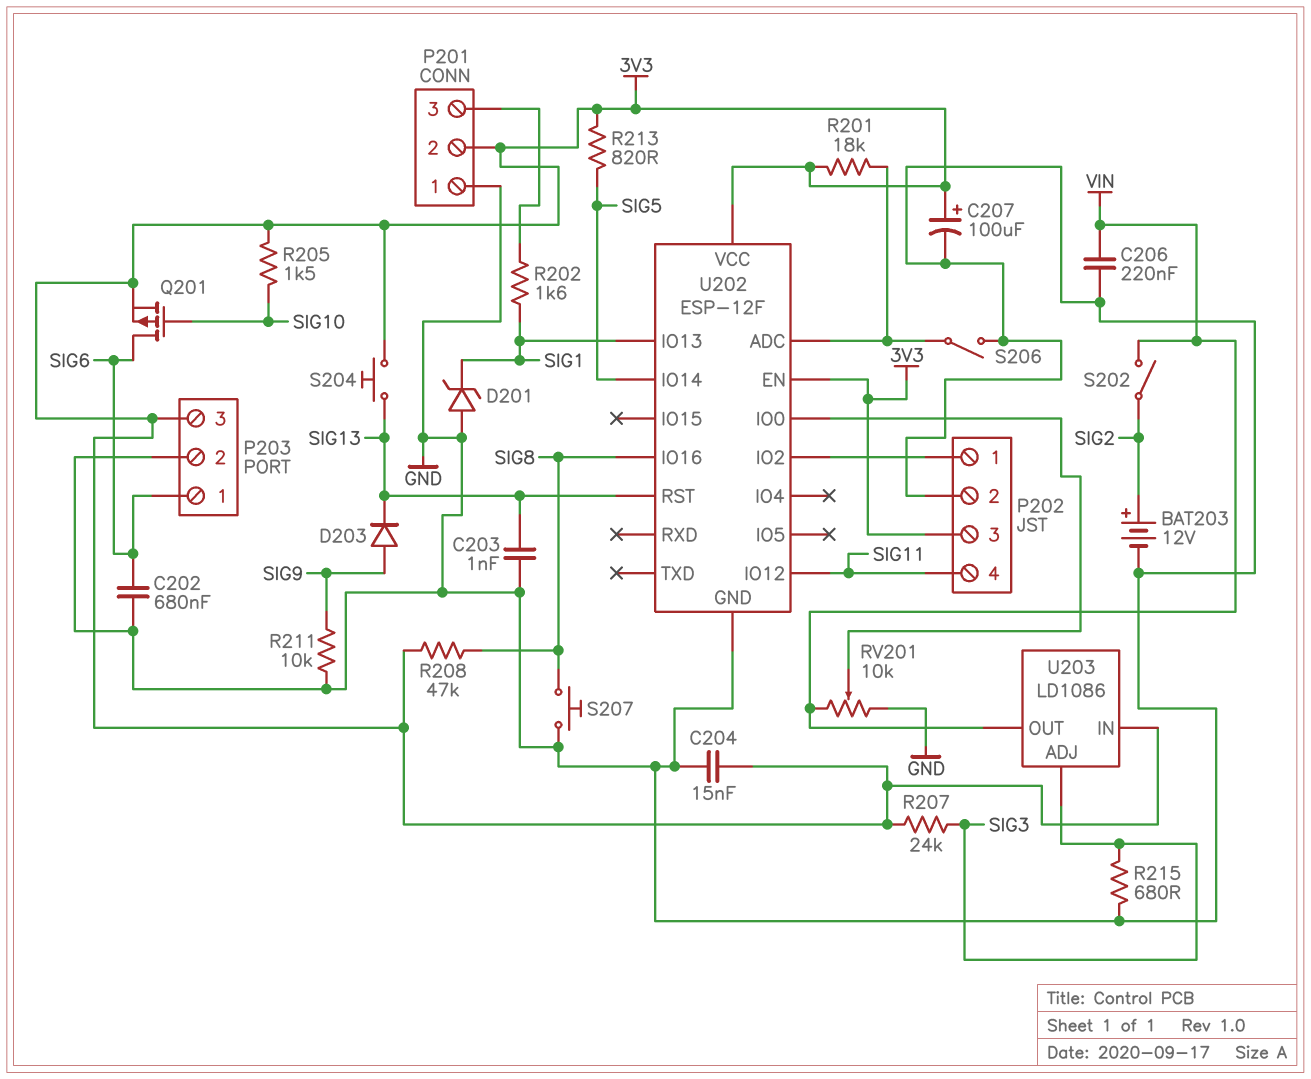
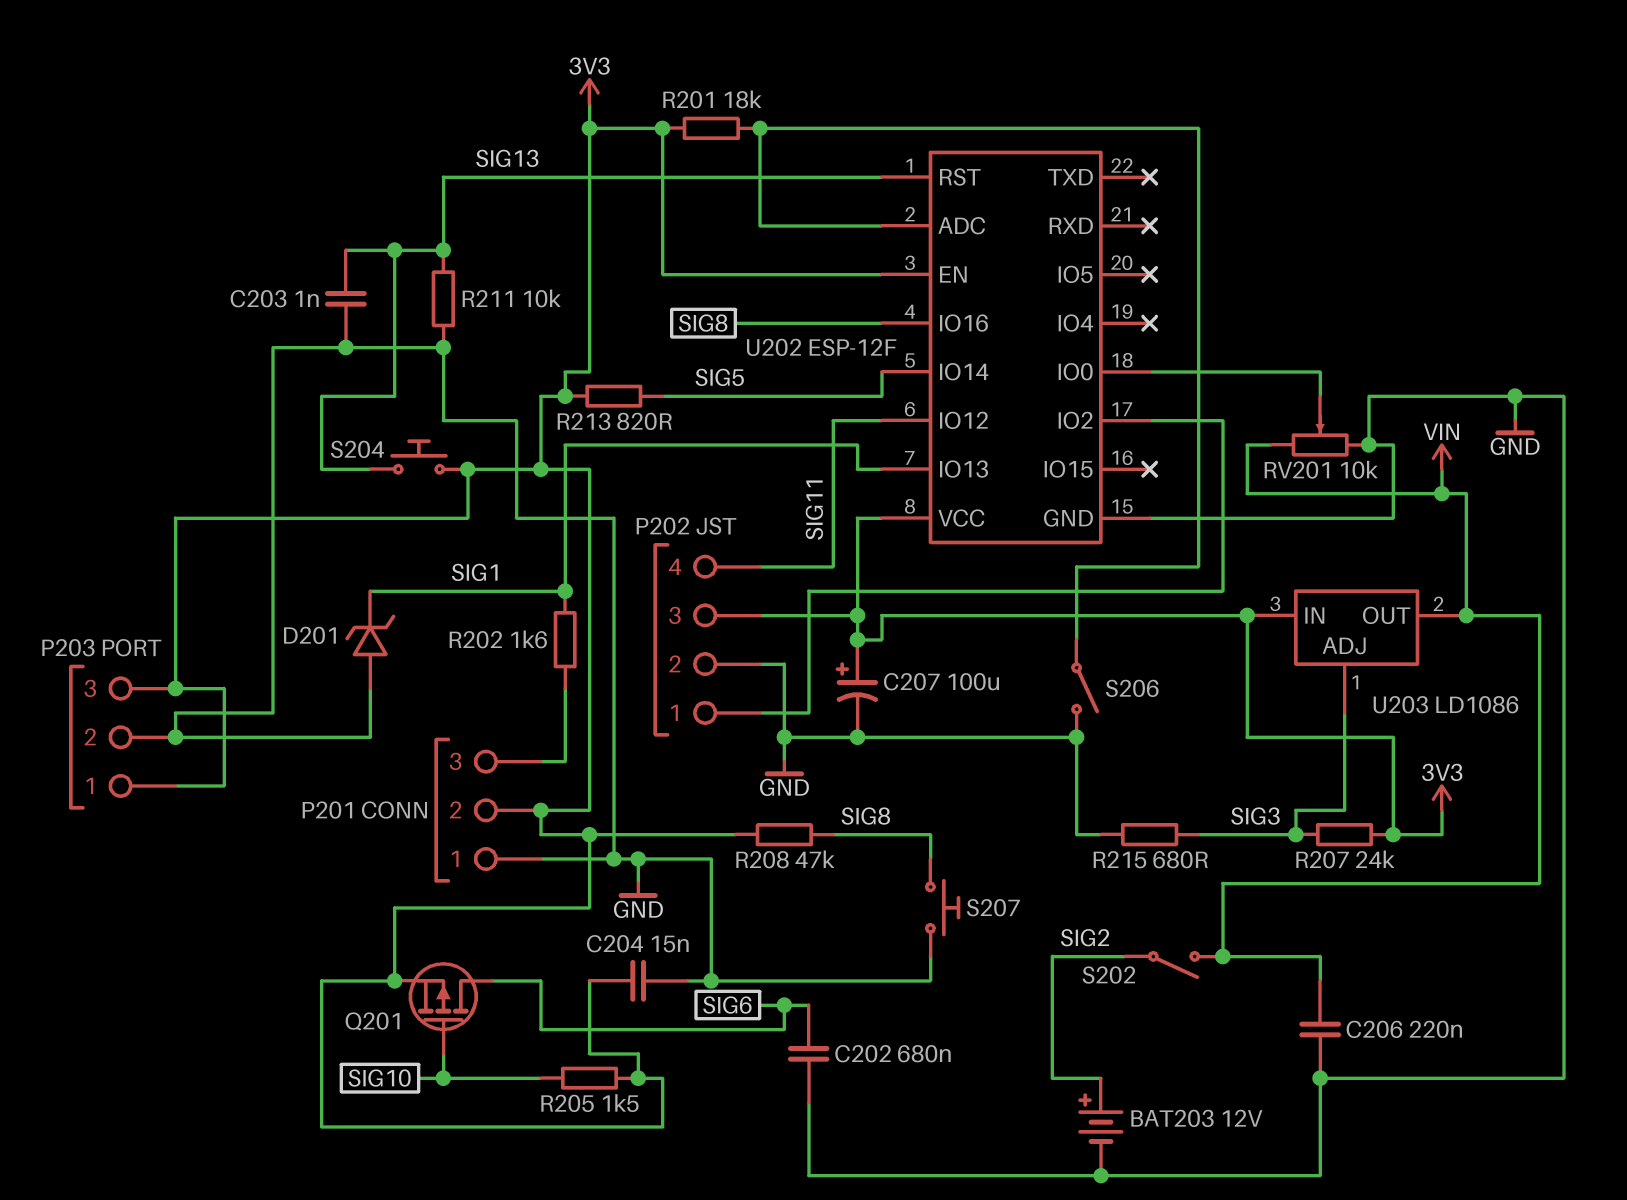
D203: diode (A SIG9, K SIG13) -> none
P203 pin 1: SIG6 -> 3V3
R211: 10k (GND, SIG9) -> 10k (GND, SIG13)

